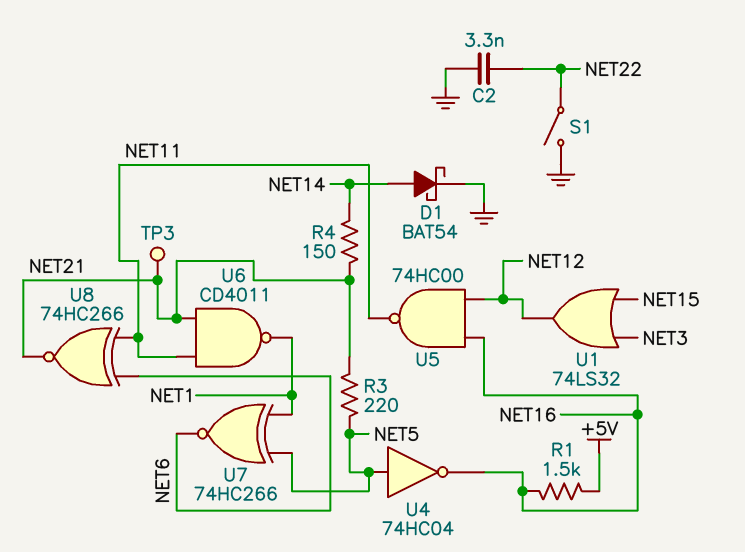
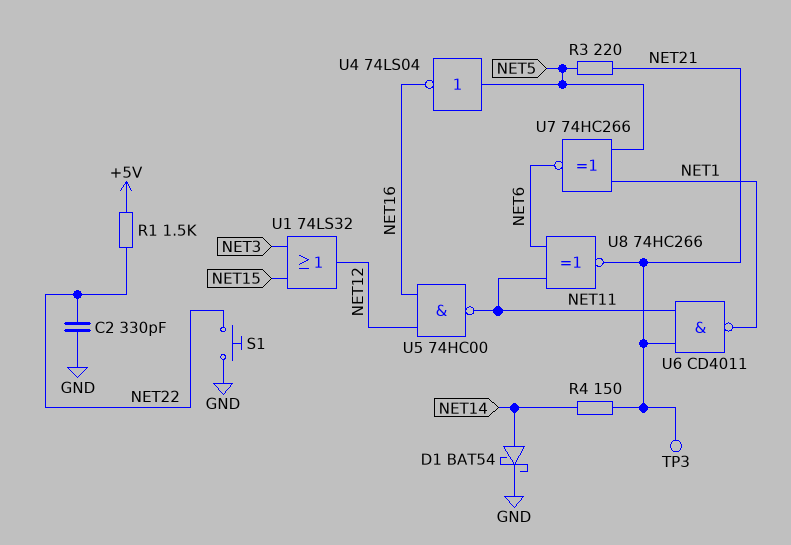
C2: 3.3nF (GND, NET22) -> 330pF (GND, NET22)
R1: 1.5k (+5V, NET16) -> 1.5k (+5V, NET22)
S1: switch (GND, NET22) -> button (GND, NET22)
U4: NOT 74HC04 (in NET5, out NET16) -> NOT 74LS04 (in NET5, out NET16)

